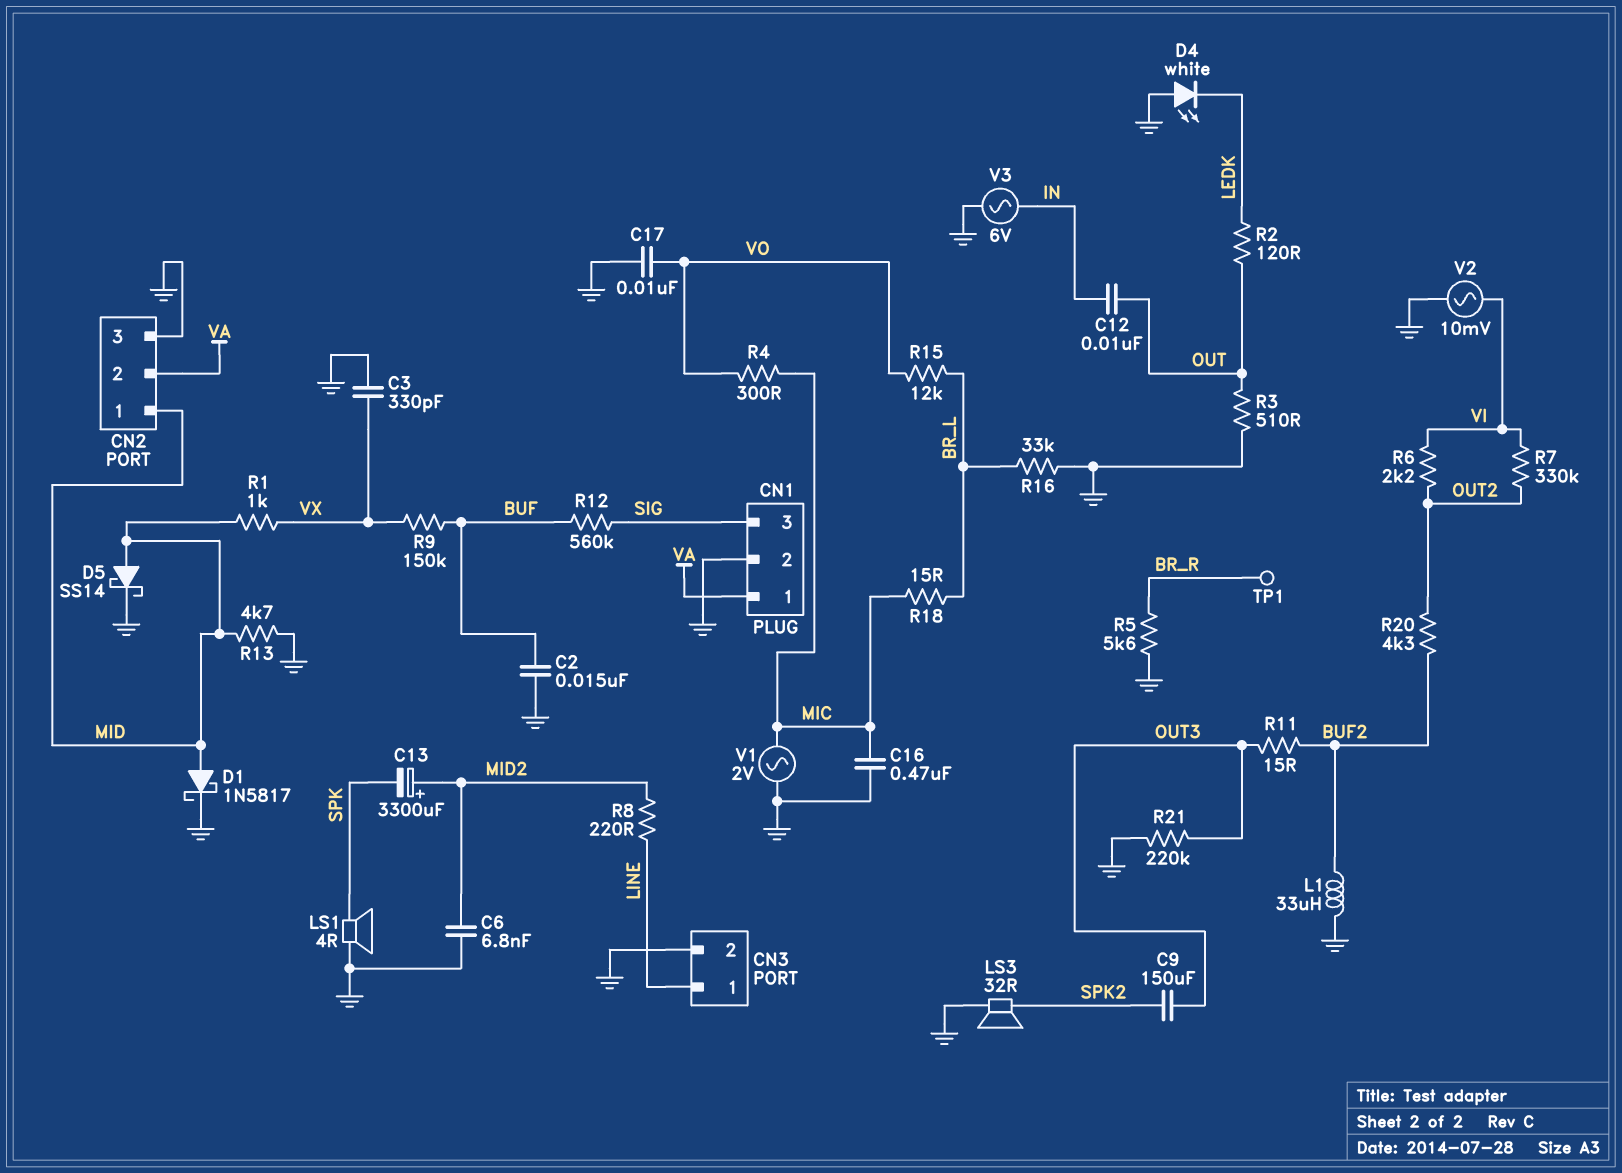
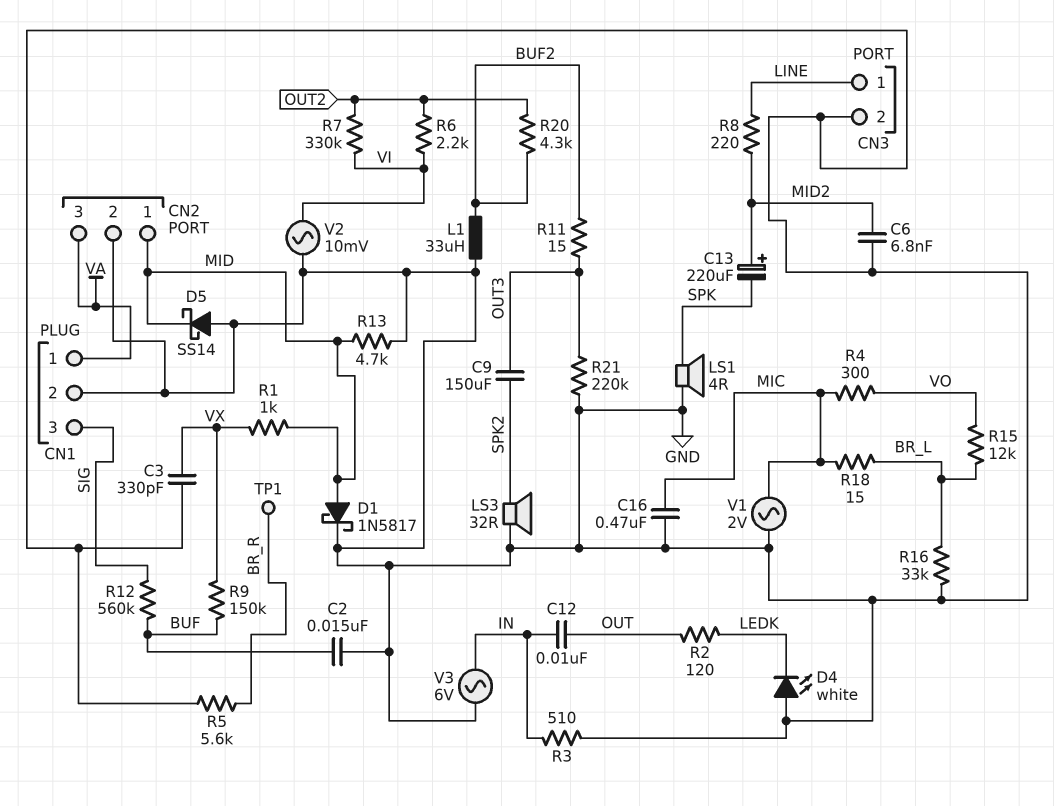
C13: 3300uF (plus MID2, minus SPK) -> 220uF (plus MID2, minus SPK)
C17: 10nF (GND, VO) -> none
CN2 pin 2: VA -> GND
CN2 pin 3: GND -> VA
D5: schottky SS14 (A MID, K GND) -> schottky SS14 (A GND, K MID)
R3: 510 (GND, OUT) -> 510 (GND, IN)

